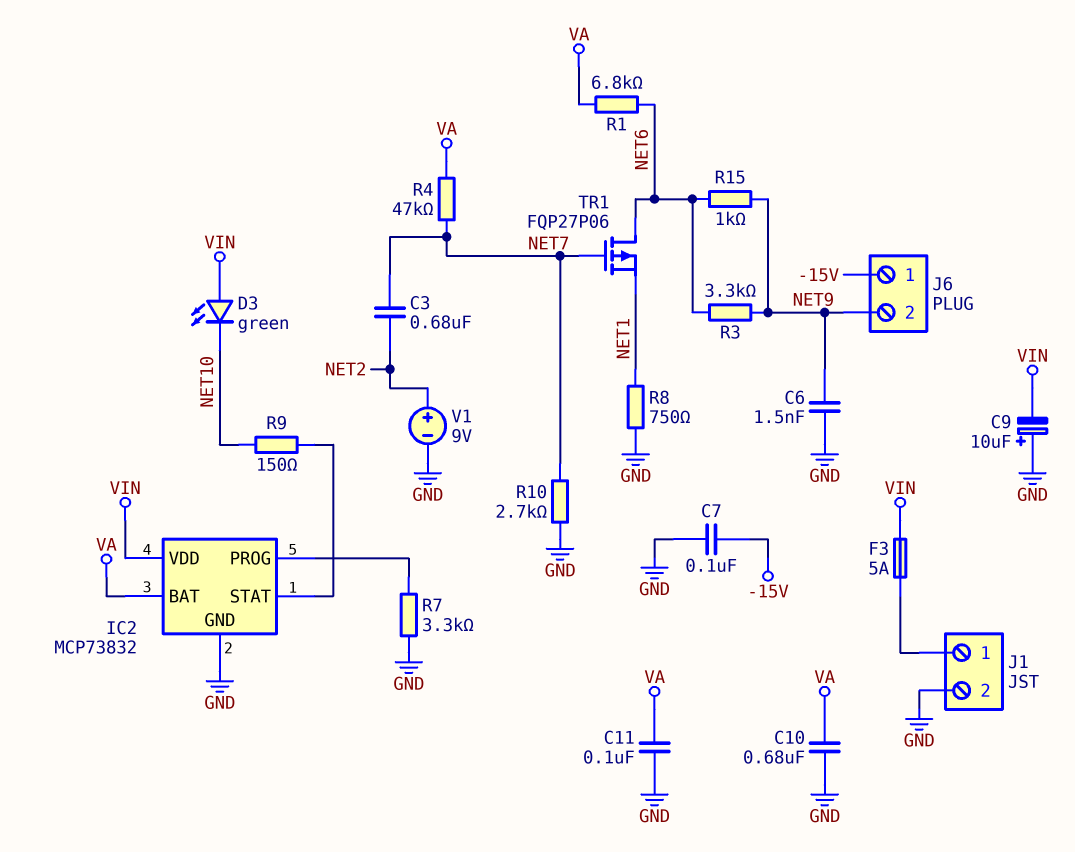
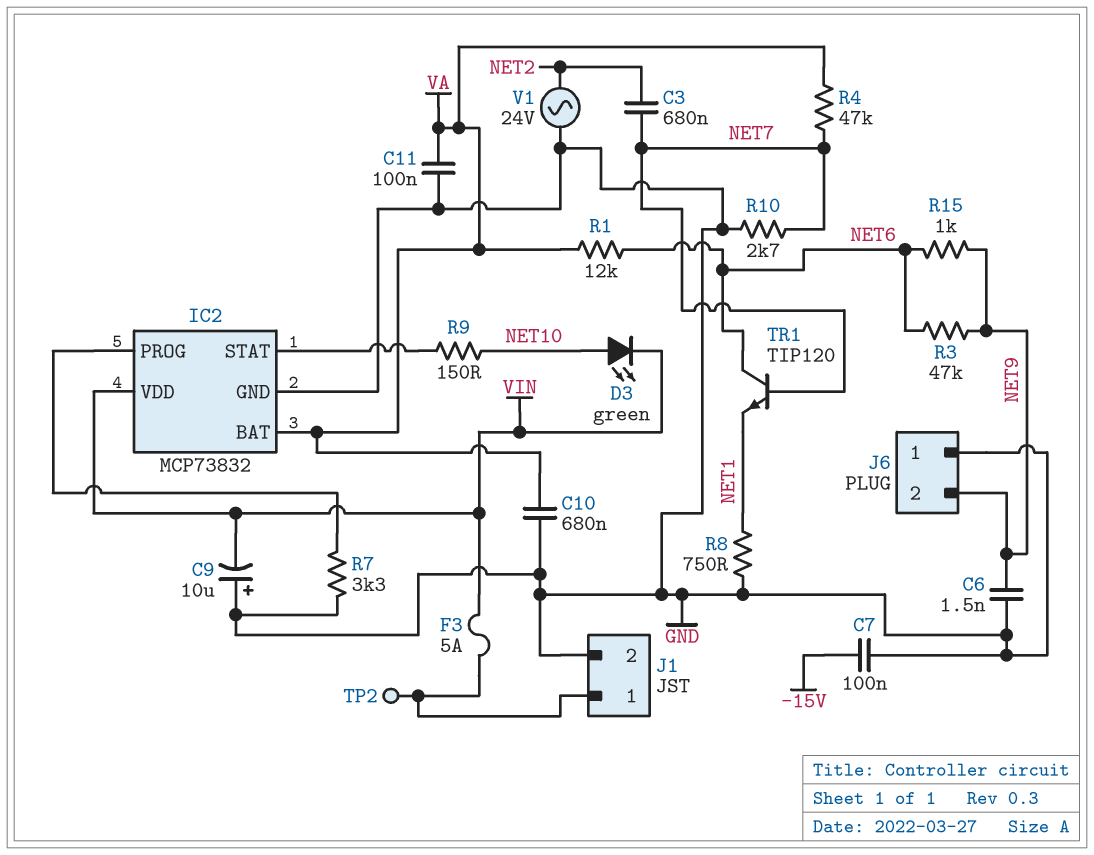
D3: LED green (A VIN, K NET10) -> LED green (A NET10, K VIN)
J6 pin 1: -15V -> GND
R1: 6.8k (NET6, VA) -> 12k (NET6, VA)
R3: 3.3k (NET6, NET9) -> 47k (NET6, NET9)
TP2: none -> test point (J1/1)
TR1: PMOS FQP27P06 (G NET7, D NET6, S NET1) -> NPN TIP120 (B NET7, C NET6, E NET1)
V1: 9V (plus NET2, minus GND) -> AC 24V (GND, NET2)

